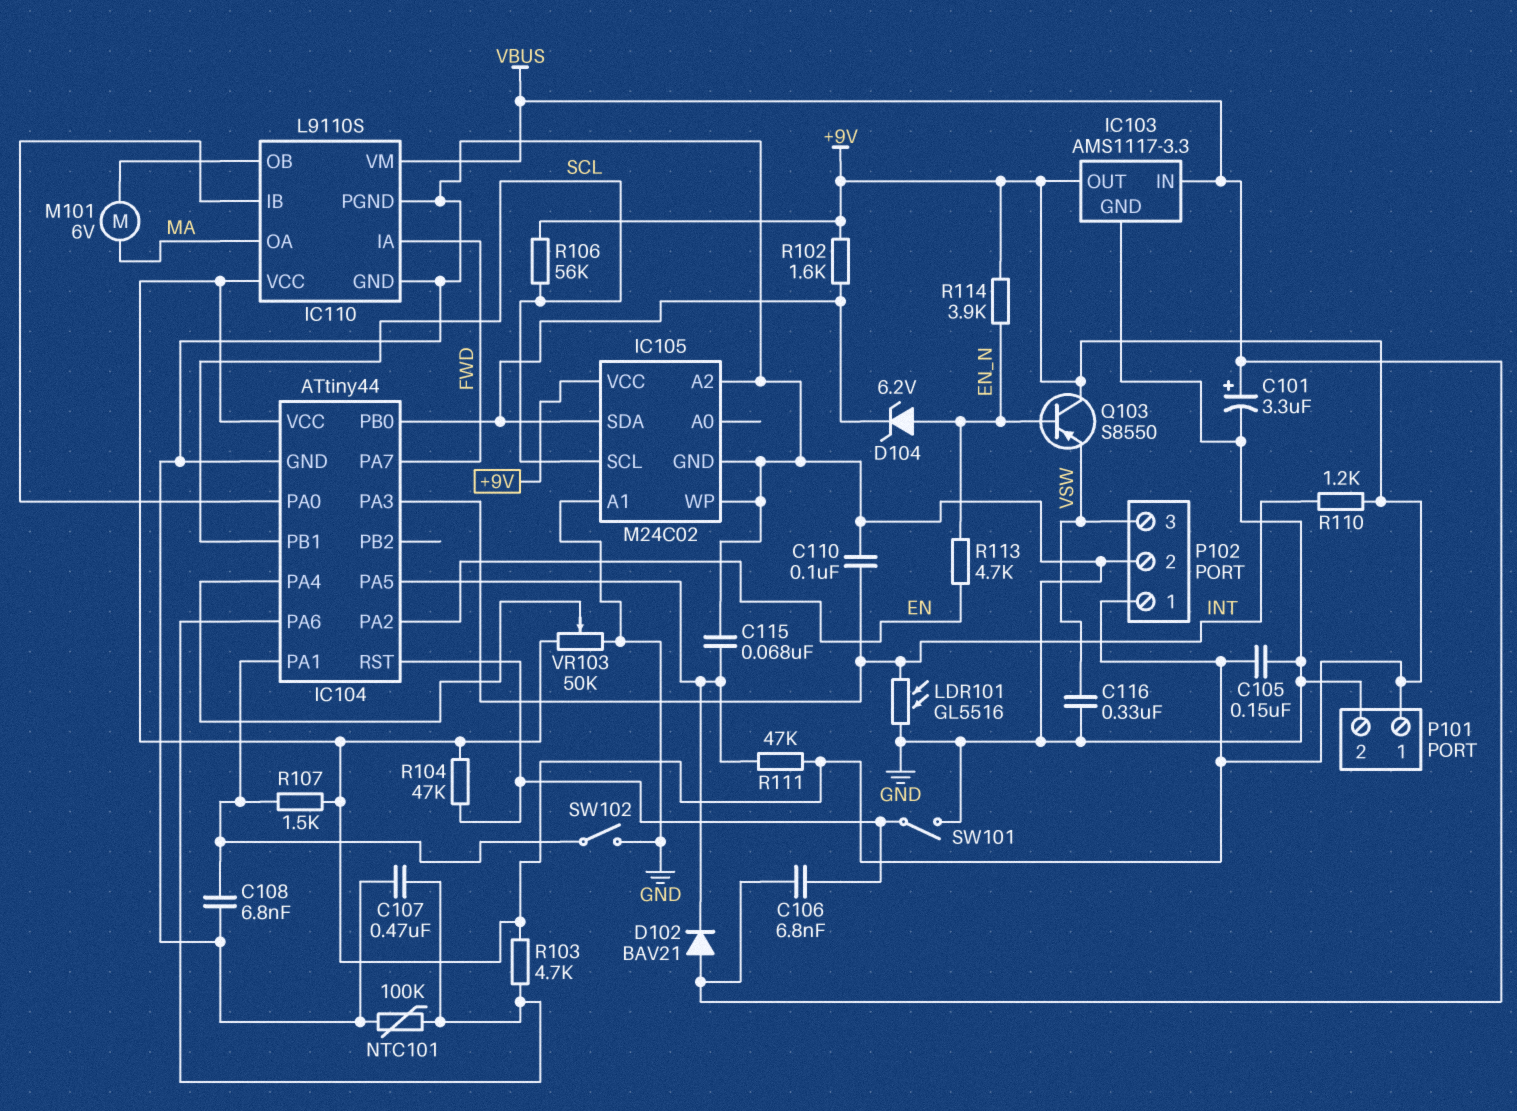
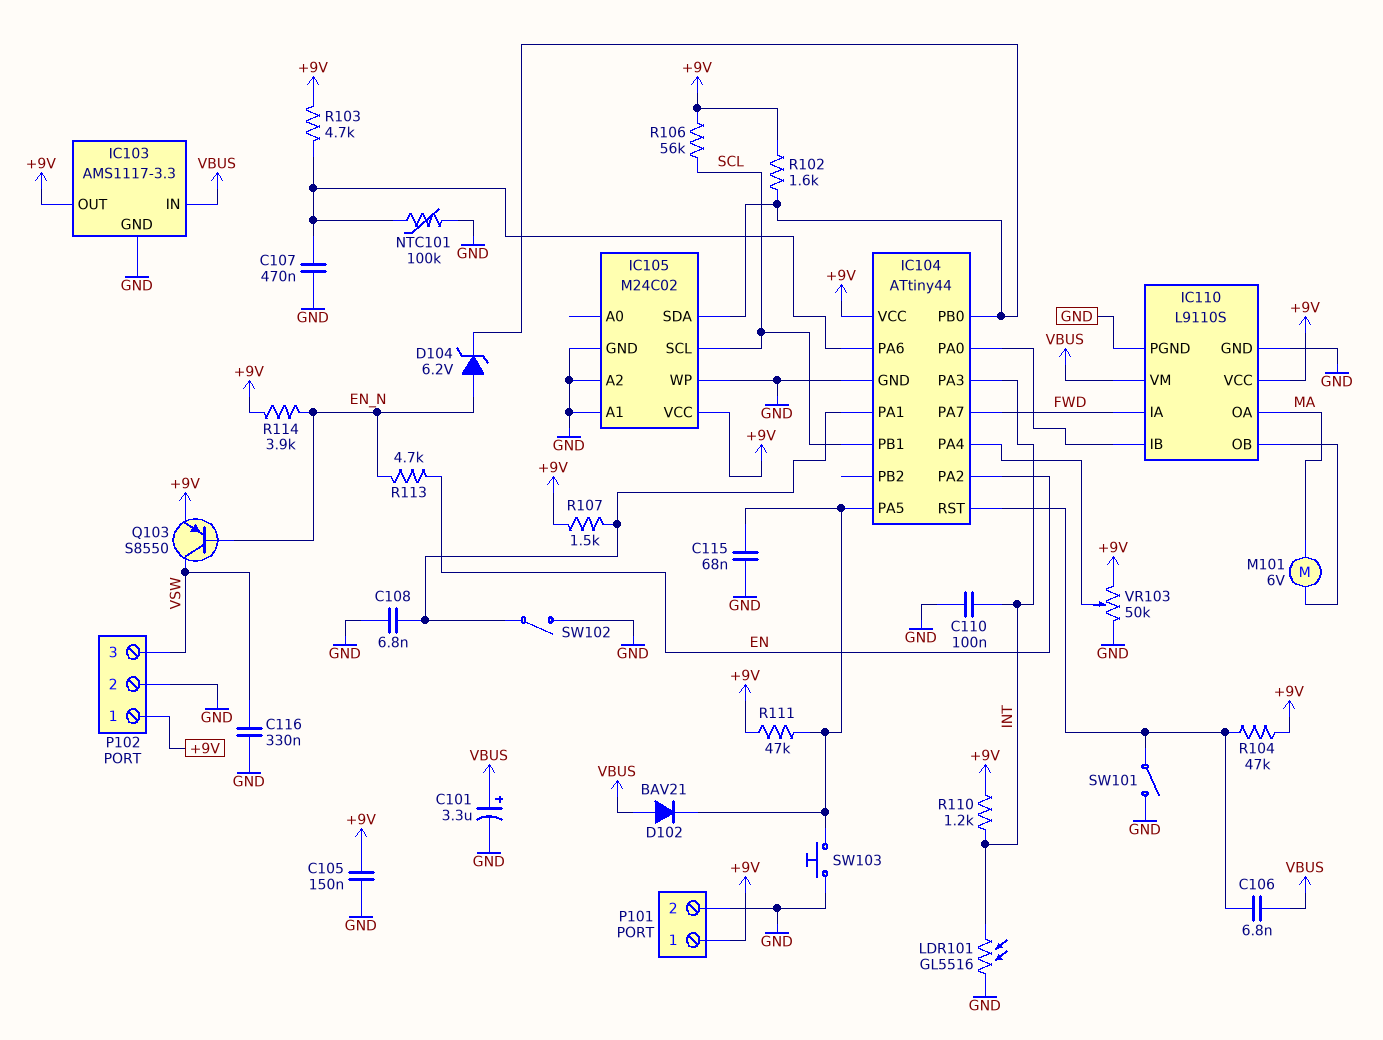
Q103: PNP S8550 (B EN_N, C +9V, E VSW) -> PNP S8550 (B EN_N, C VSW, E +9V)
SW103: none -> button (GND, IC104/PA5)

